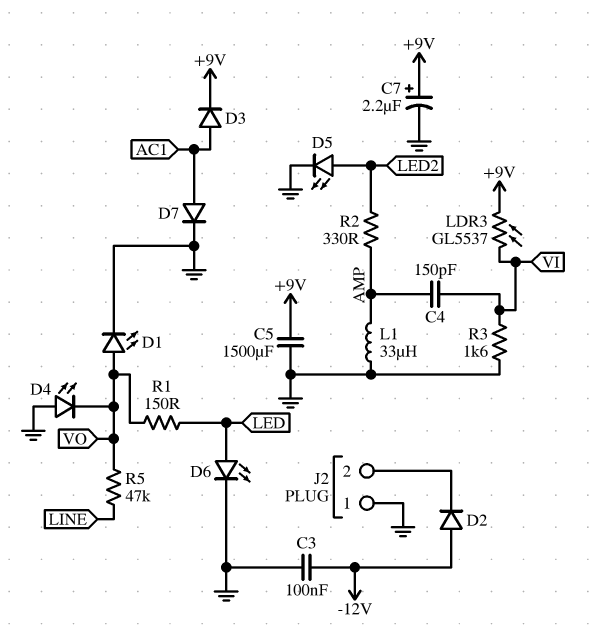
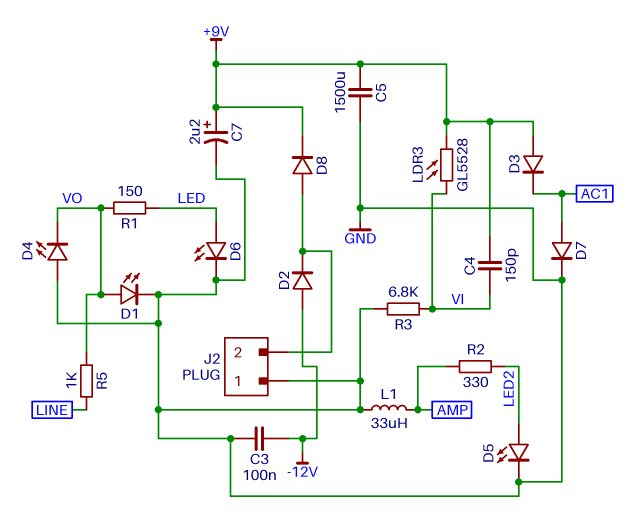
C4: 150pF (AMP, VI) -> 150pF (+9V, VI)
D3: diode (A AC1, K +9V) -> diode (A +9V, K AC1)
D8: none -> diode (A J2/2, K +9V)
LDR3: GL5537 (+9V, VI) -> GL5528 (+9V, VI)
R3: 1.6k (GND, VI) -> 6.8k (GND, VI)
R5: 47k (LINE, VO) -> 1k (LINE, VO)

